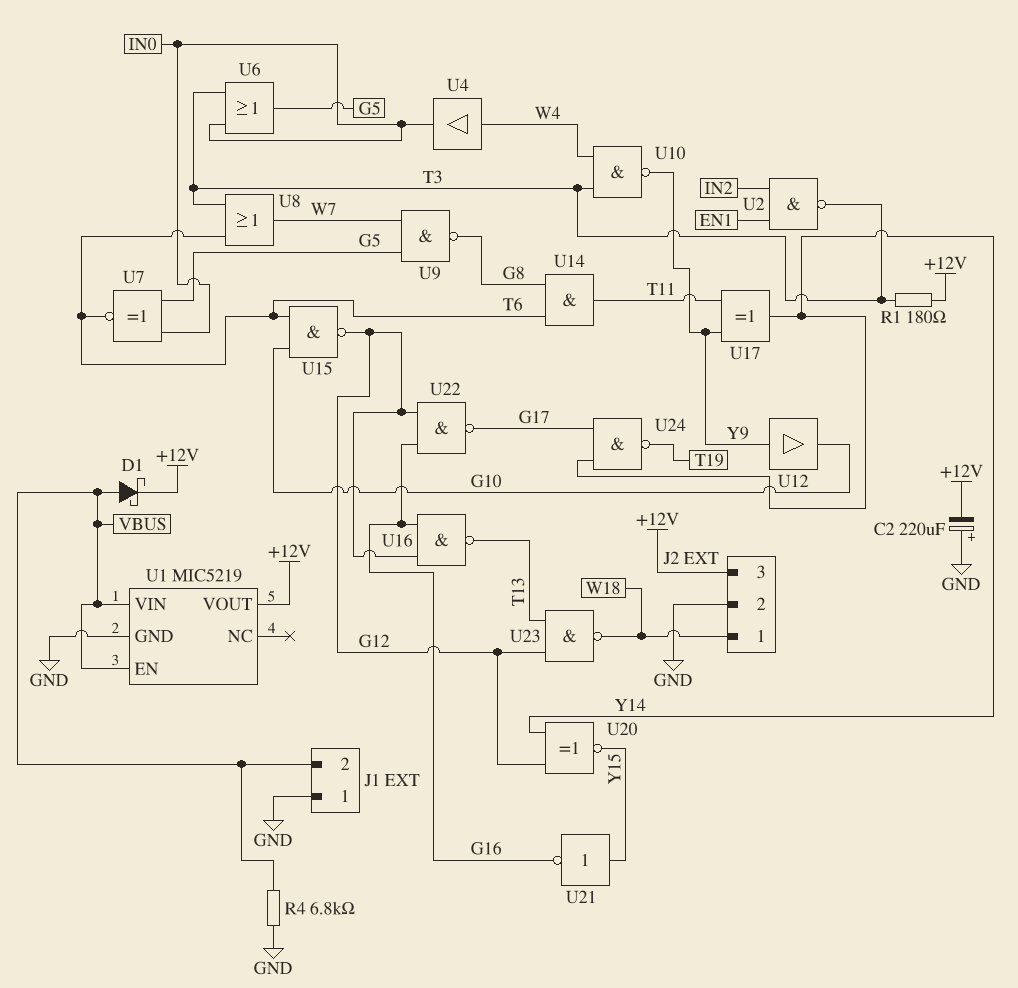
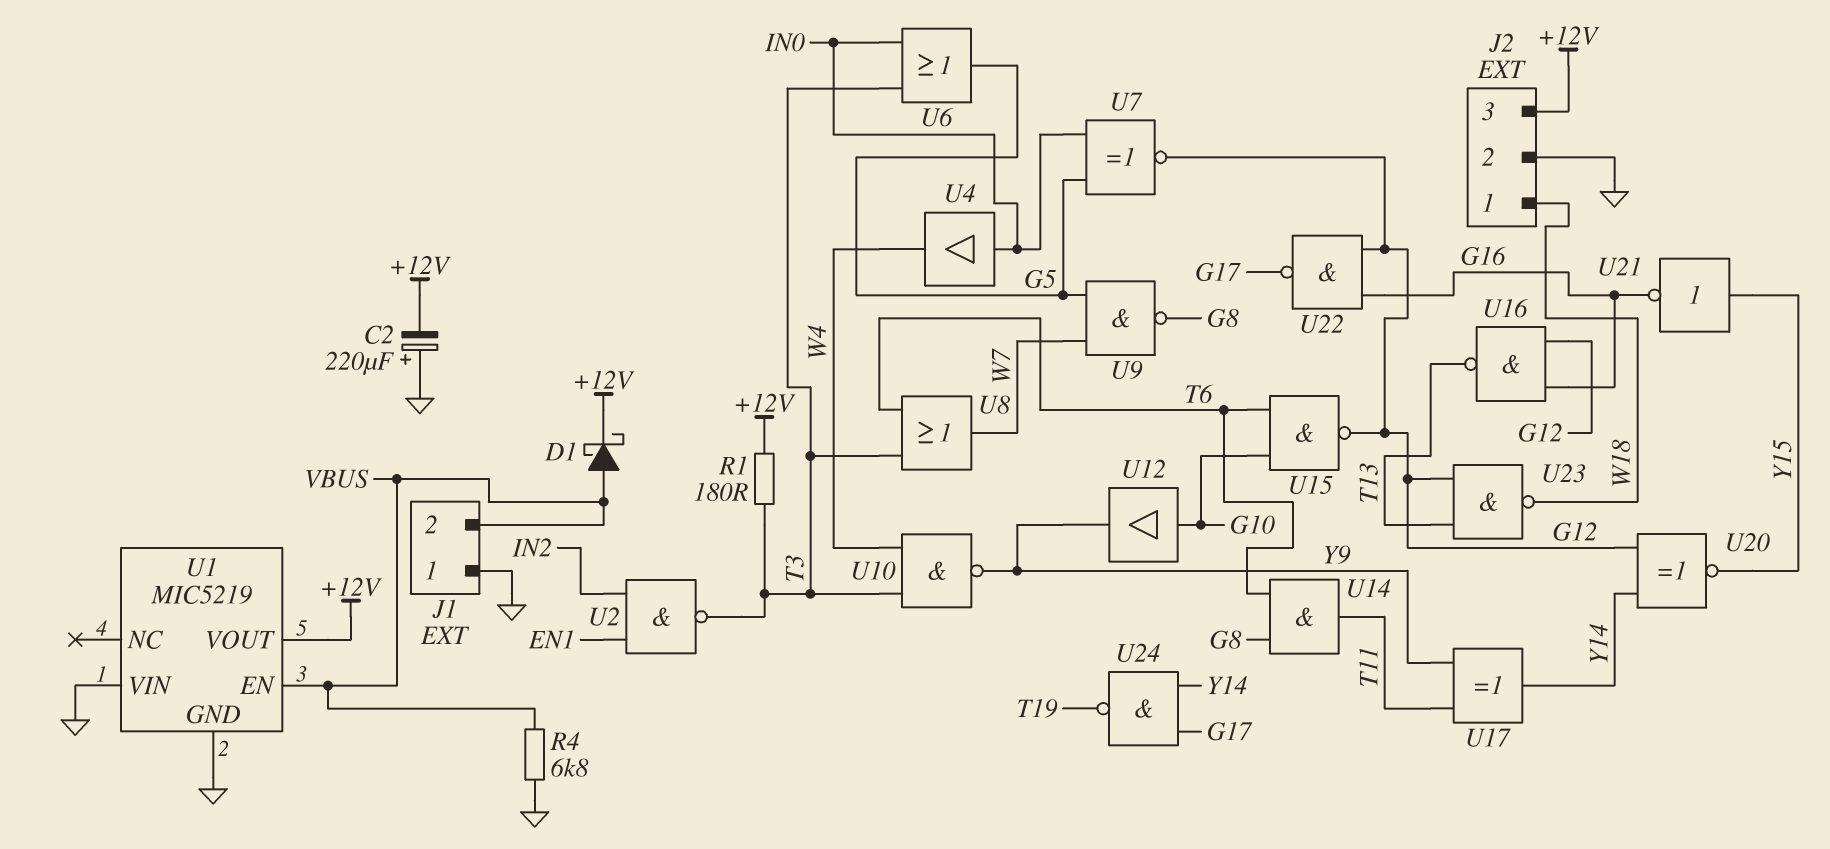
U1 pin VIN: VBUS -> GND
U4: buffer (in W4, out IN0) -> buffer (in IN0, out W4)
U7: XNOR (in G5, in IN0, out T6) -> XNOR (in G5, in IN0, out G12)
U12: buffer (in Y9, out G10) -> buffer (in G10, out Y9)

